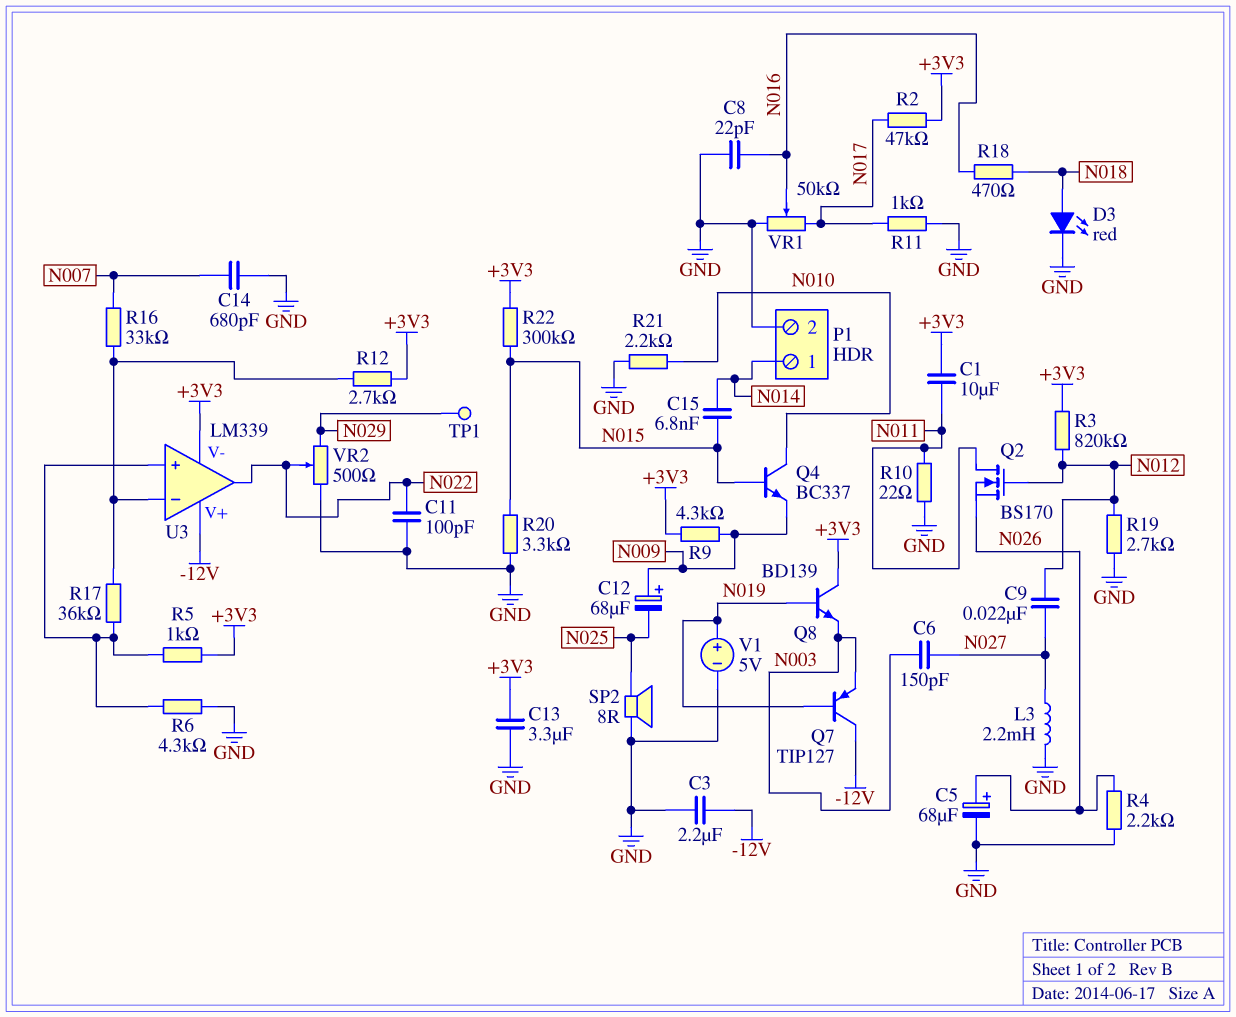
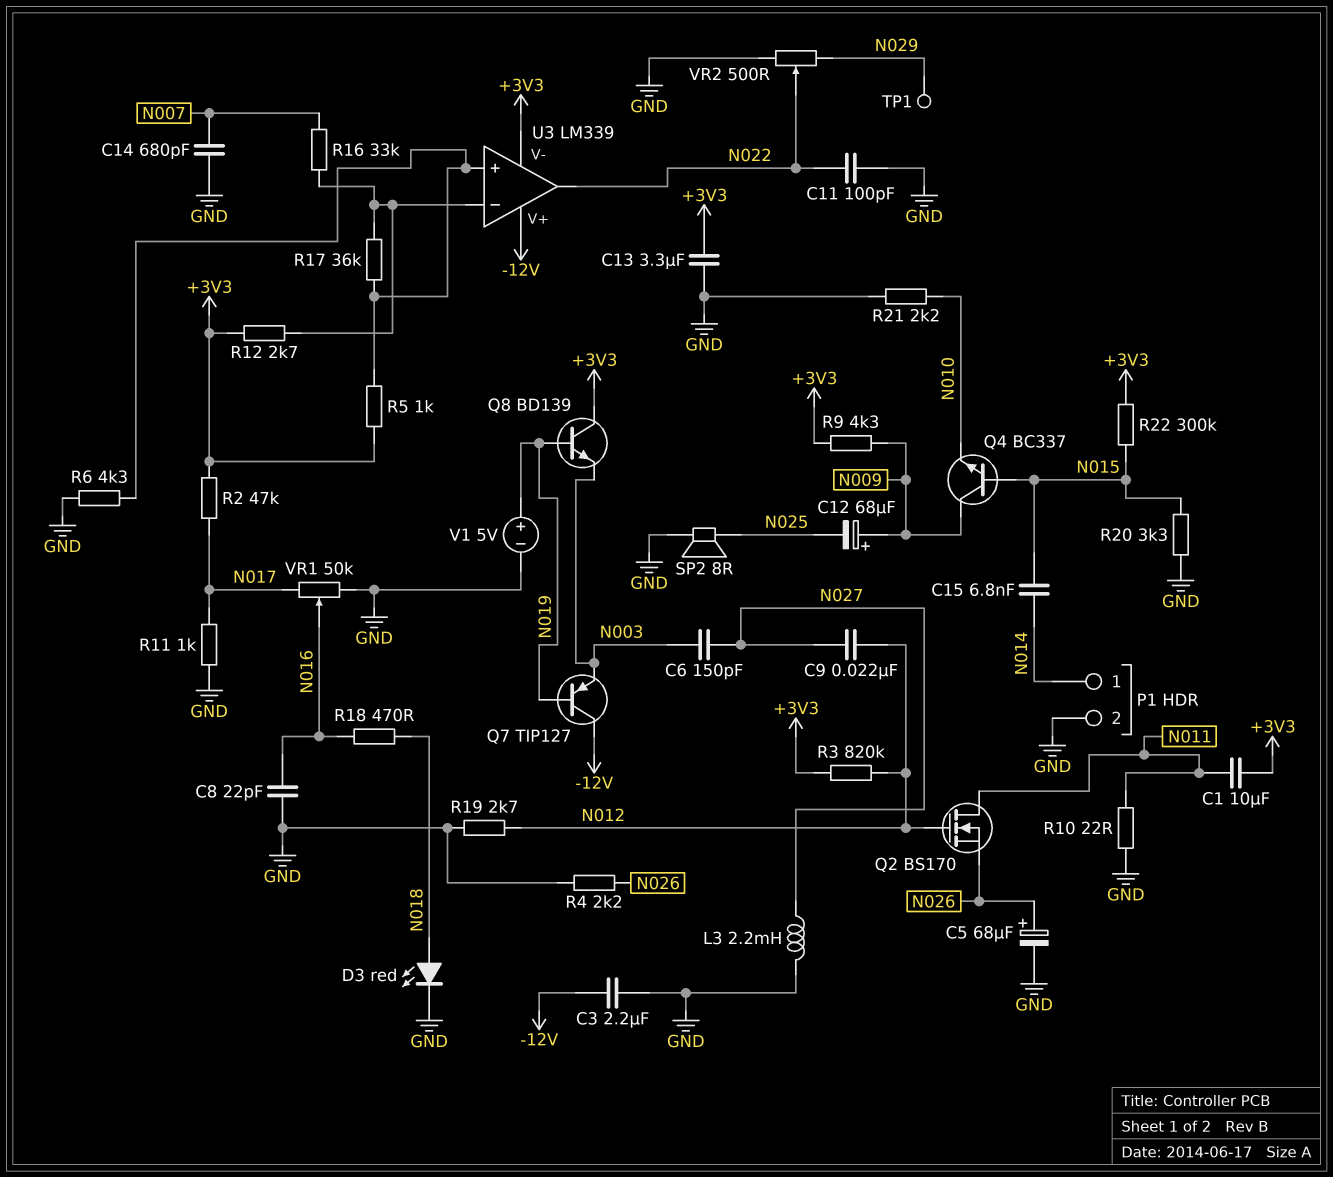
Q4: NPN BC337 (B N015, C N010, E N009) -> NPN BC337 (B N015, C N009, E N010)

